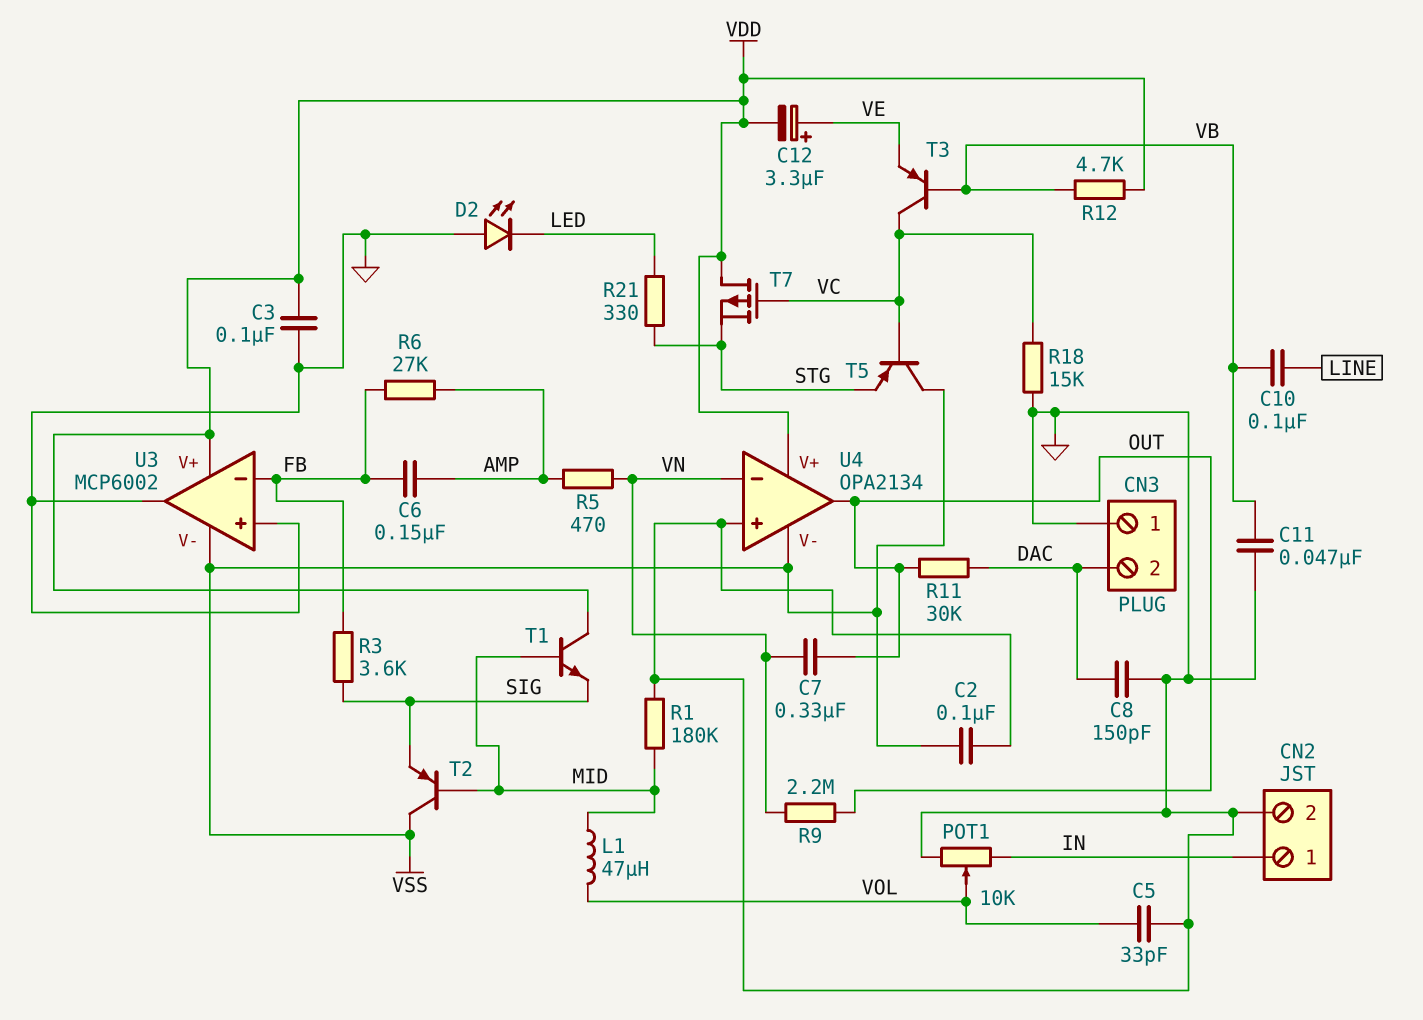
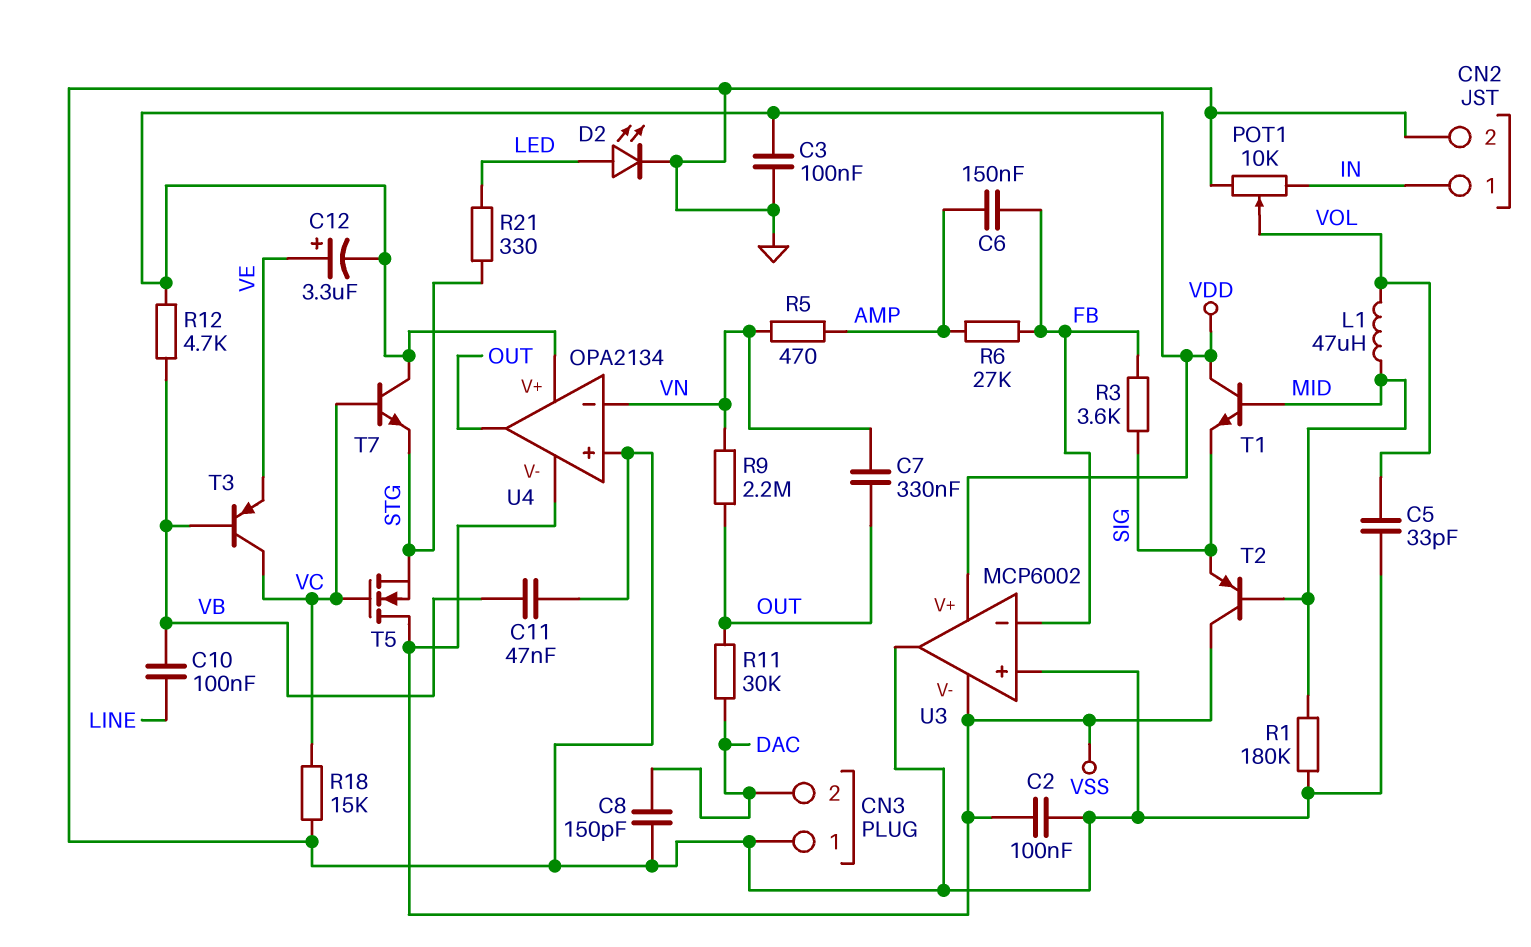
D2: LED (A GND, K LED) -> LED (A LED, K GND)
T5: PNP (B VC, C VSS, E STG) -> NMOS (G VC, D VSS, S STG)
T7: PMOS (G VC, D VDD, S STG) -> NPN (B VC, C VDD, E STG)

